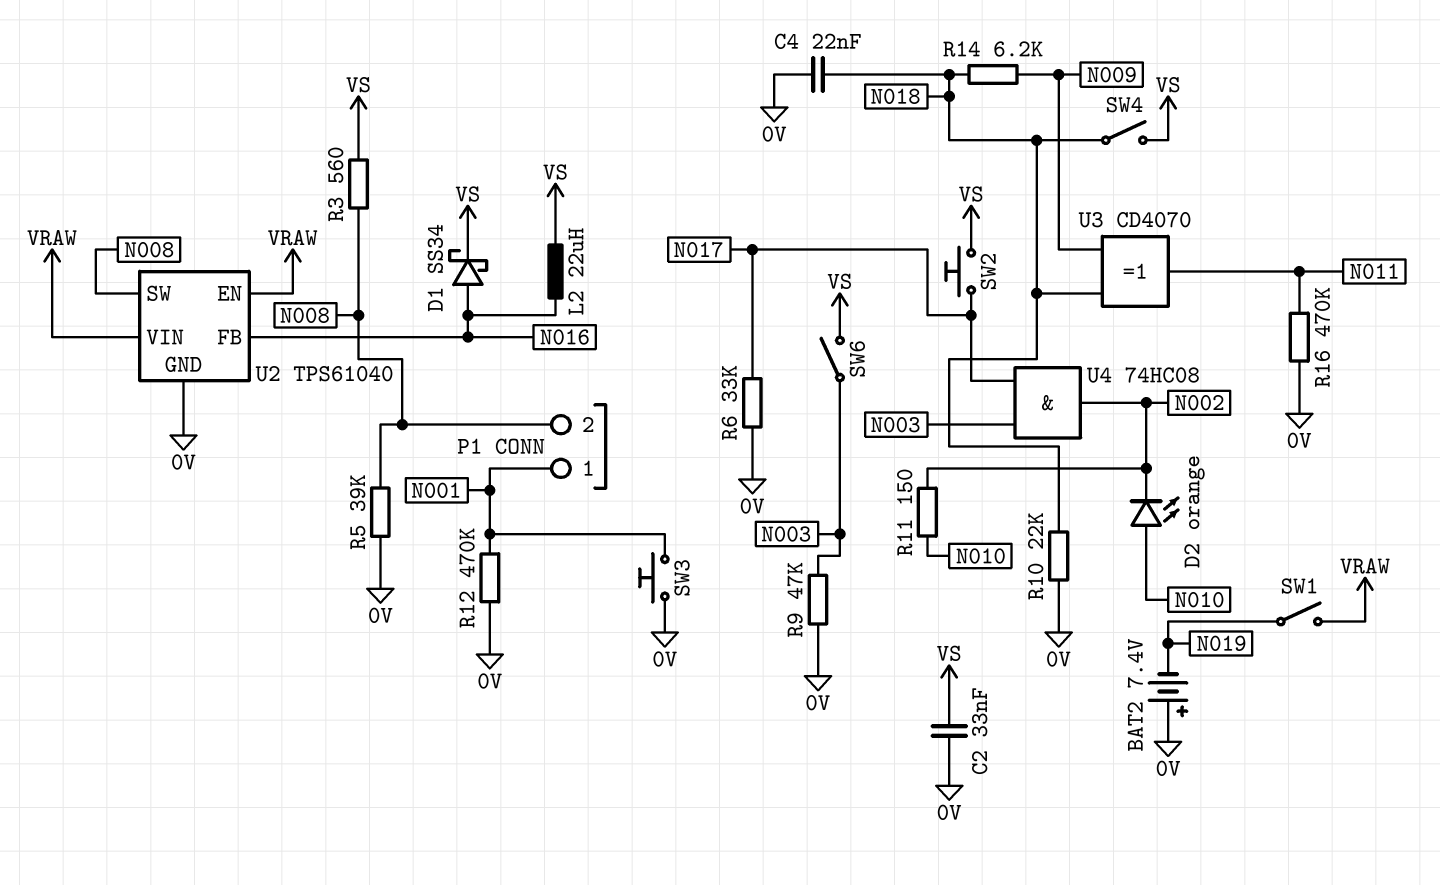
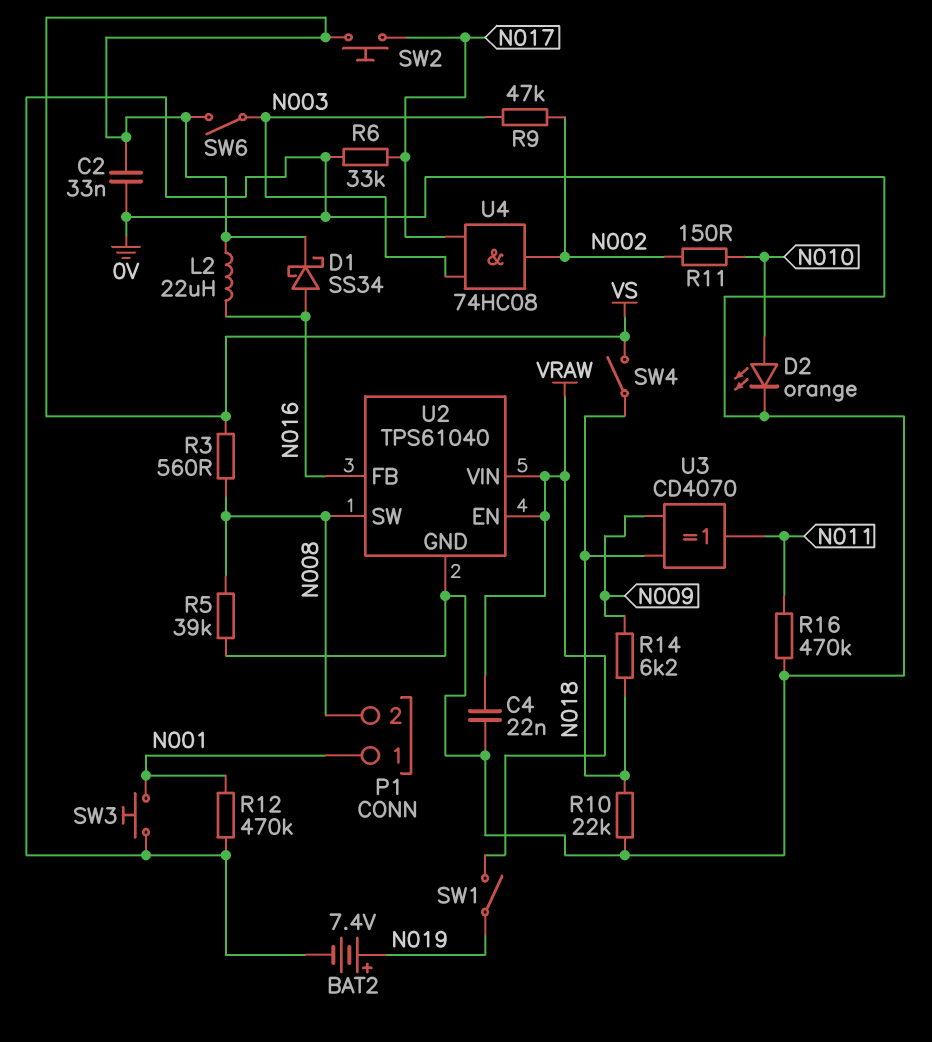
BAT2: 7.4V (plus 0V, minus N019) -> 7.4V (plus N019, minus 0V)
C4: 22nF (0V, N018) -> 22nF (0V, VRAW)
D2: LED orange (A N010, K N002) -> LED orange (A N010, K 0V)
R9: 47k (0V, N003) -> 47k (N002, N003)

